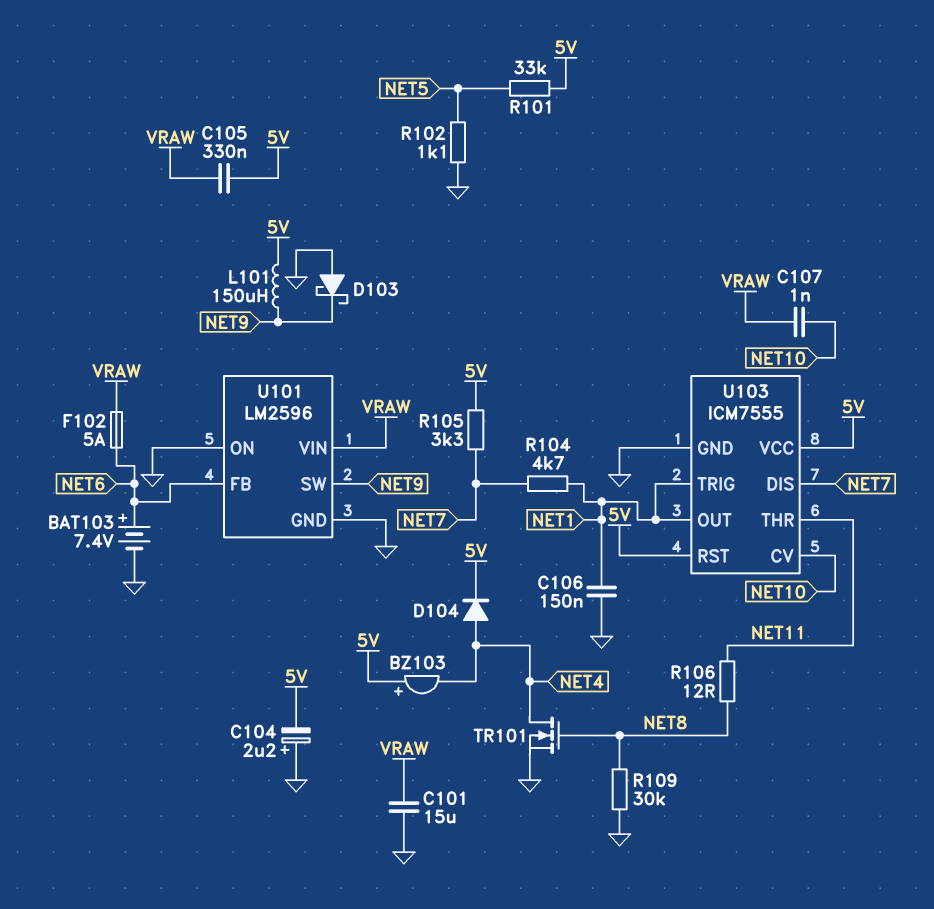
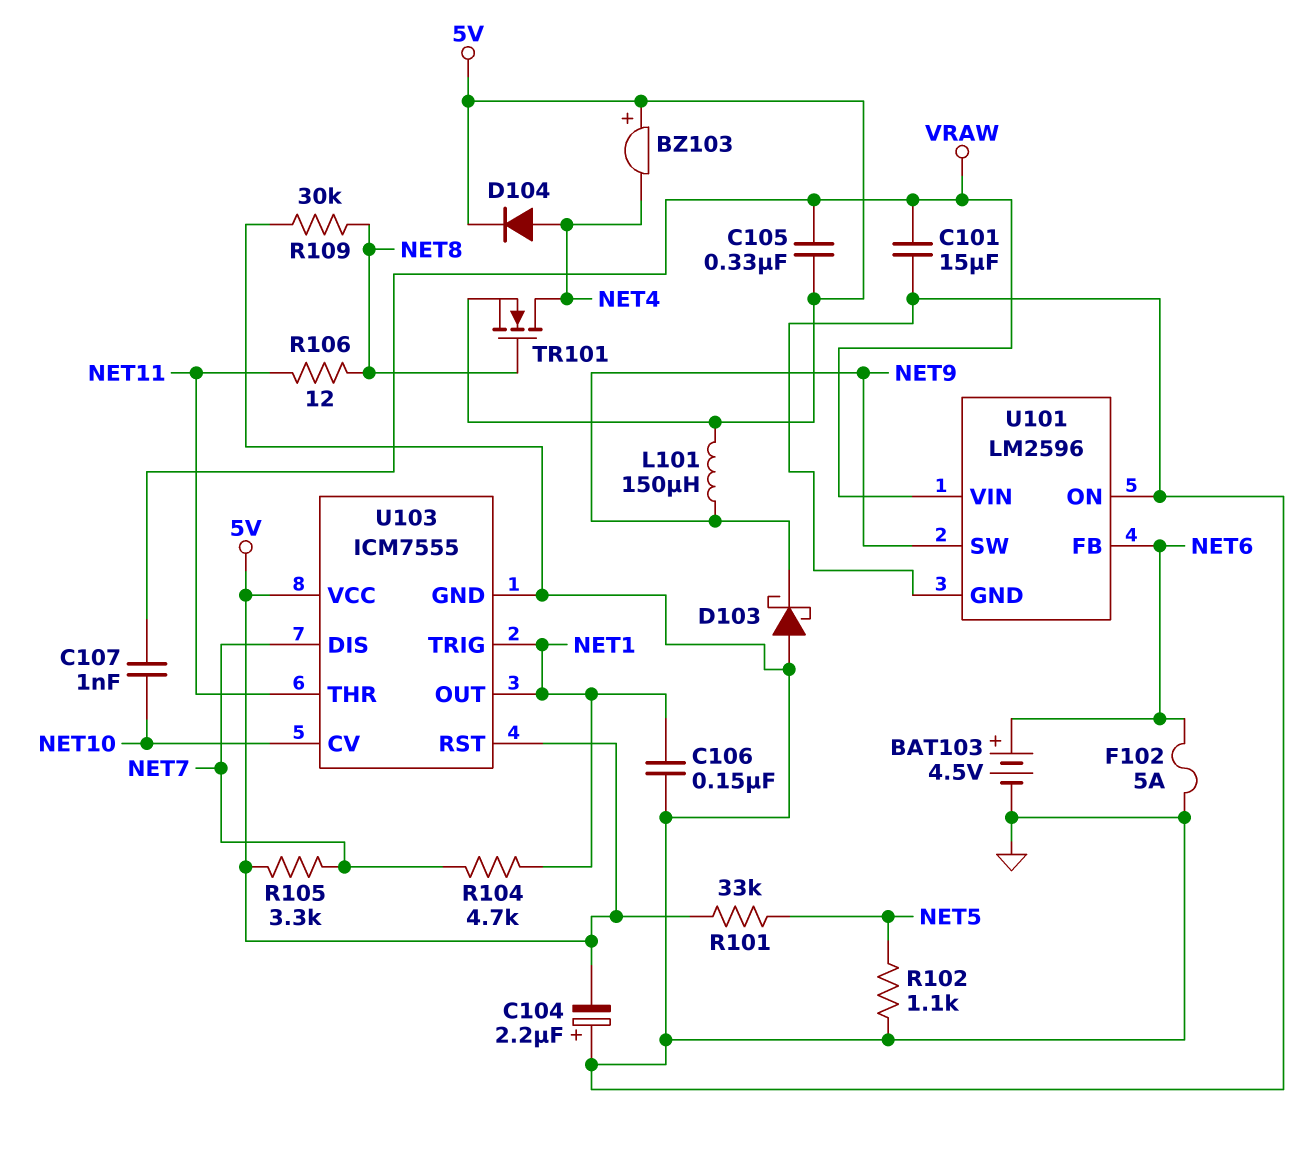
BAT103: 7.4V (plus NET6, minus GND) -> 4.5V (plus NET6, minus GND)
F102: 5A (NET6, VRAW) -> 5A (GND, NET6)
TR101: NMOS (G NET8, D NET4, S GND) -> NMOS (G NET8, D NET4, S 5V)

